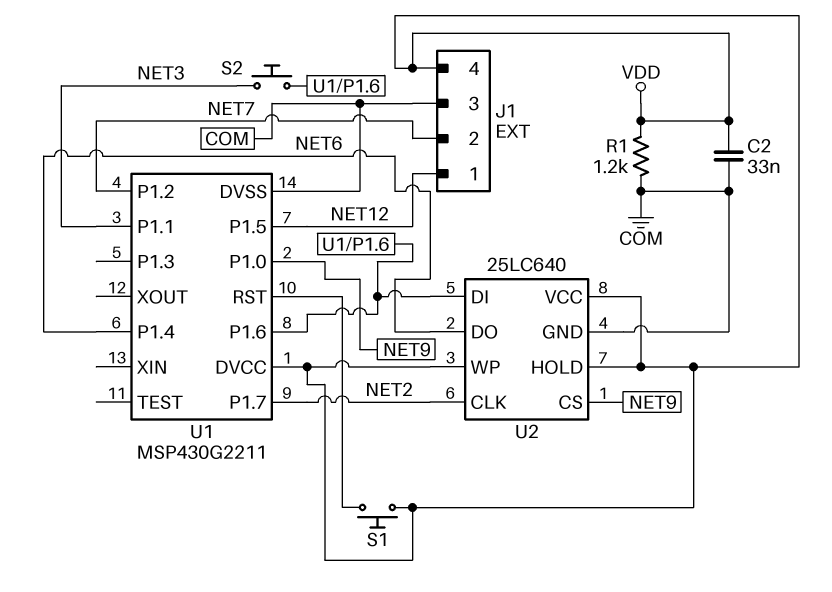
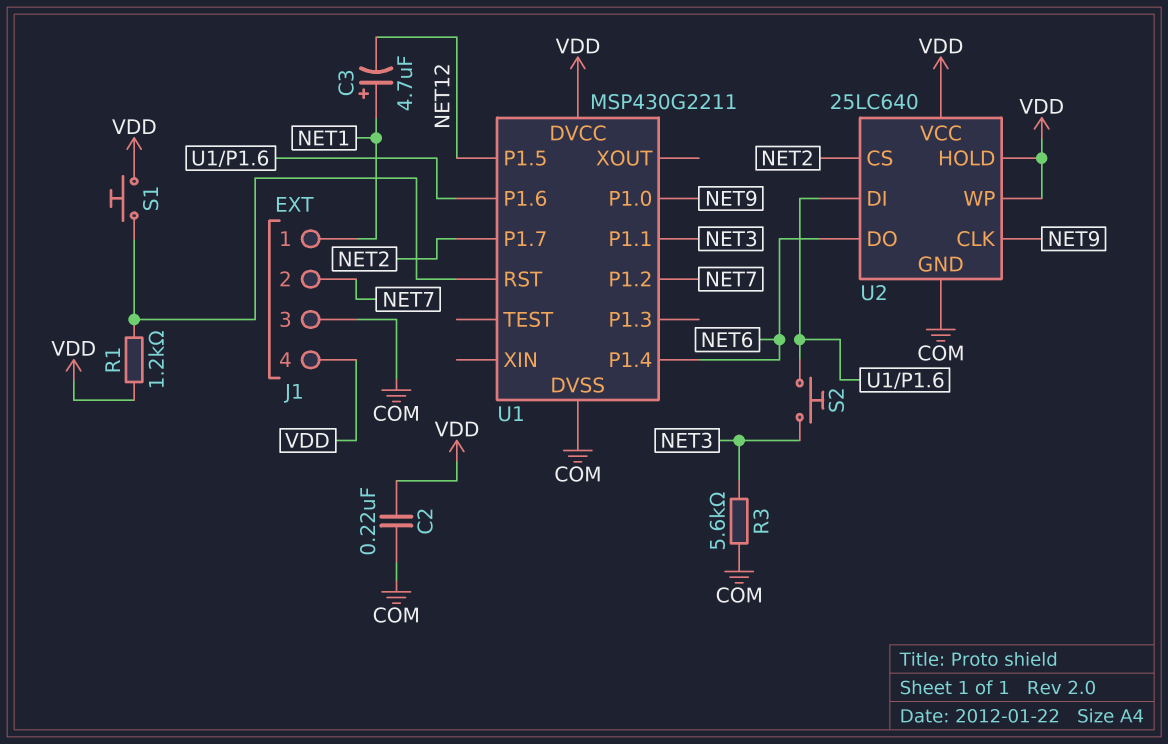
C2: 33nF (COM, VDD) -> 220nF (COM, VDD)
C3: none -> 4.7uF (plus NET1, minus NET12)
J1 pin 1: NET12 -> NET1
R1: 1.2k (COM, VDD) -> 1.2k (U1/RST, VDD)
R3: none -> 5.6k (COM, NET3)
U2 pin CLK: NET2 -> NET9
U2 pin CS: NET9 -> NET2

